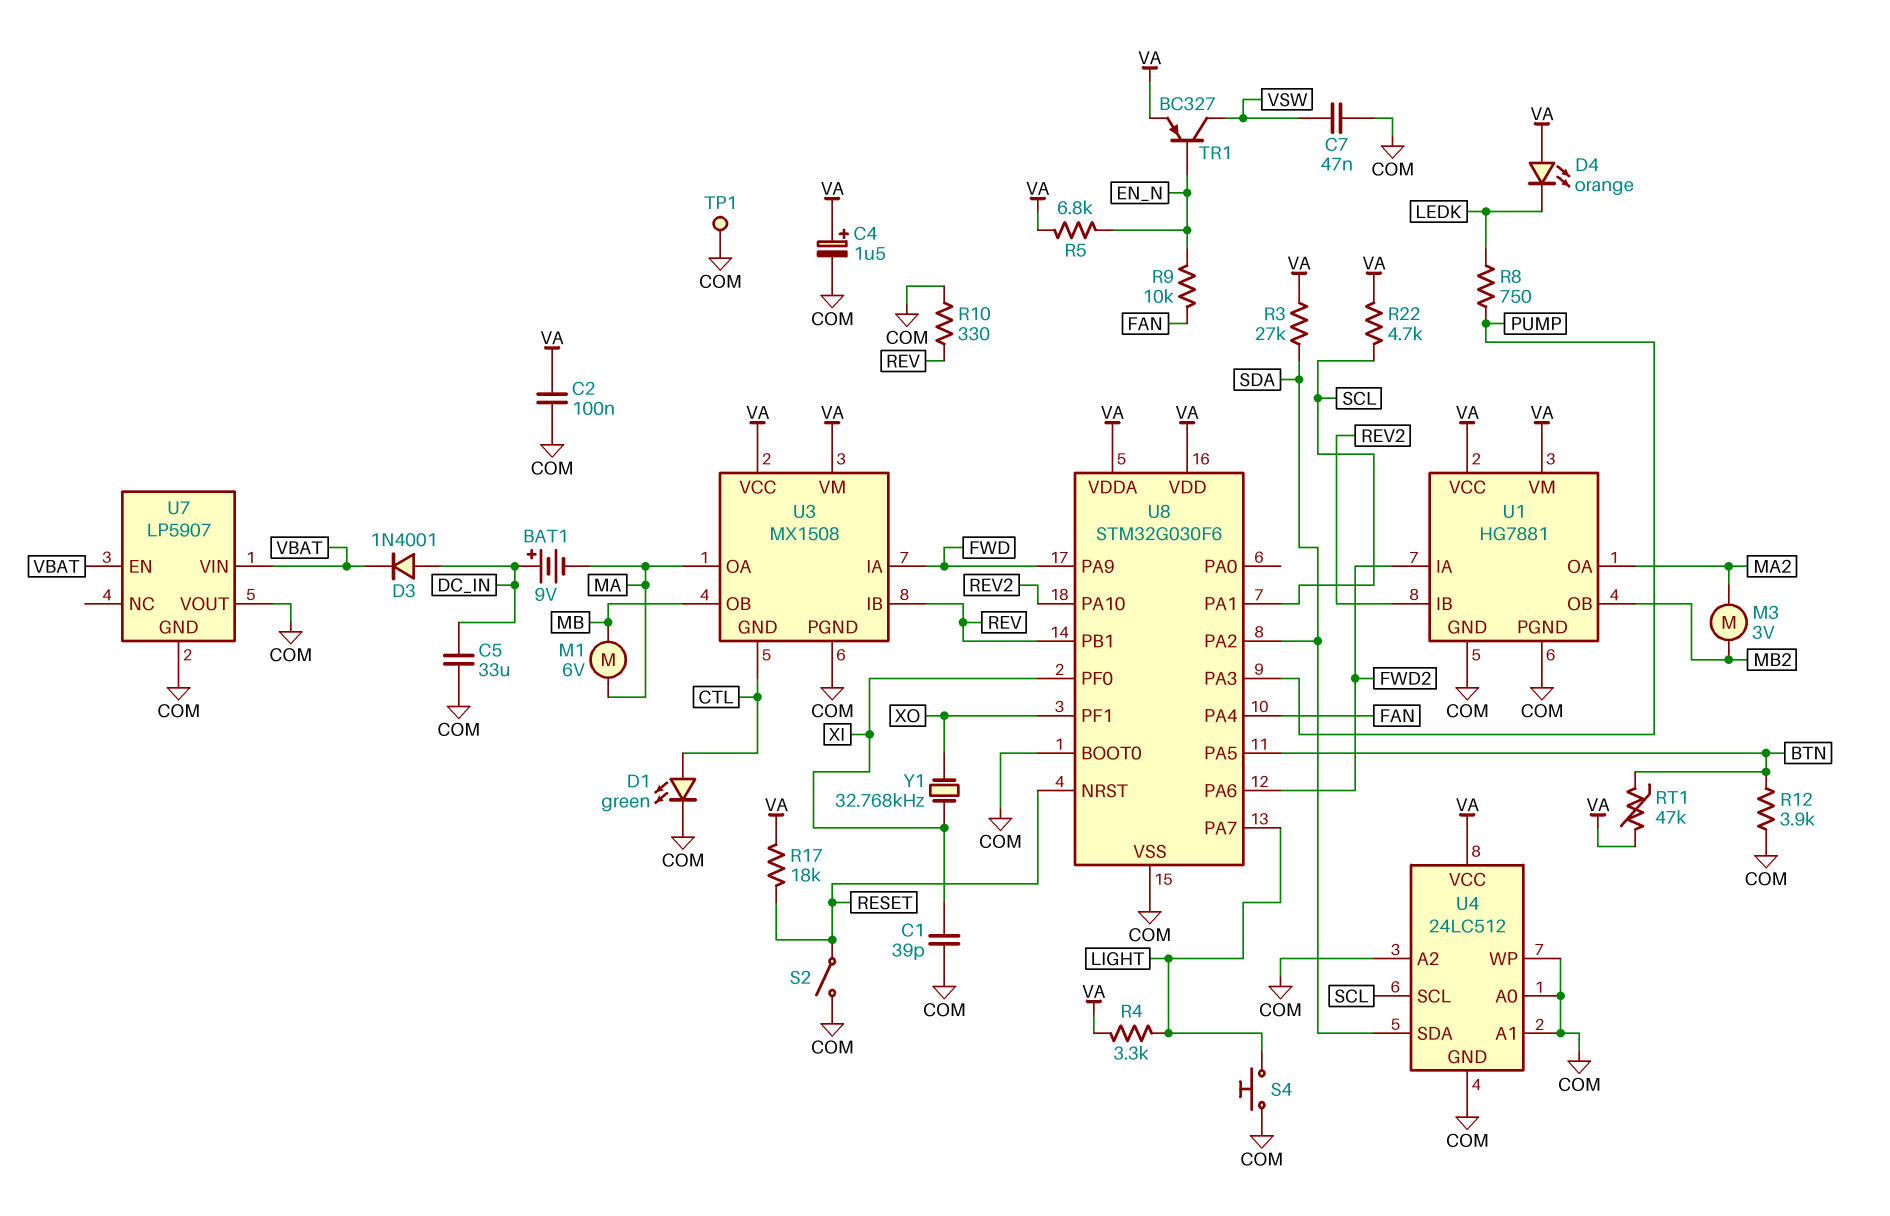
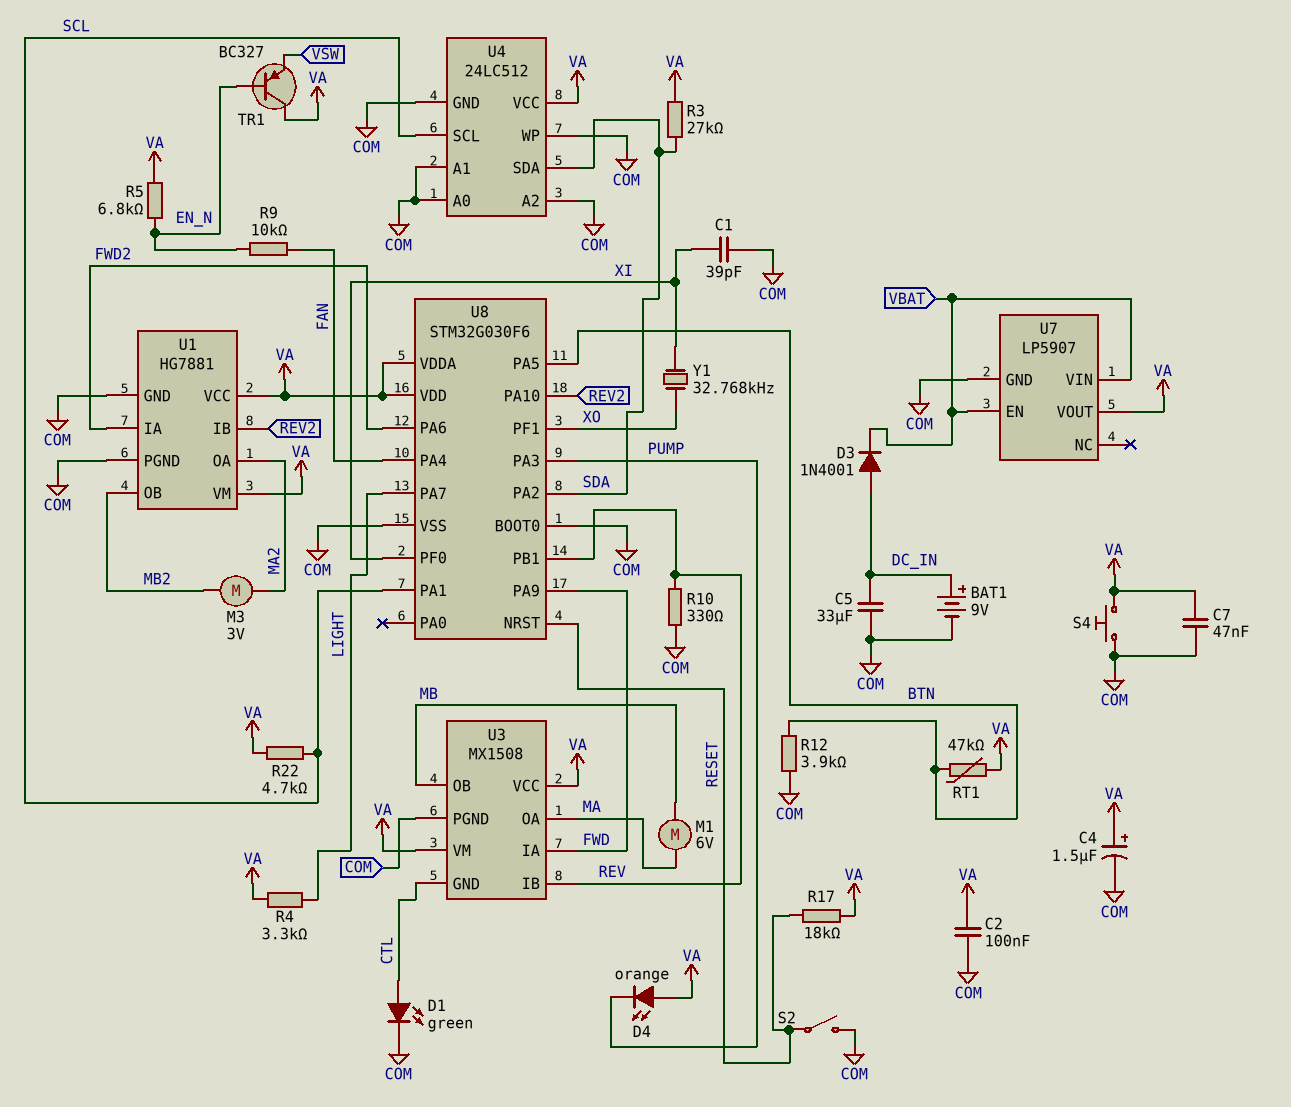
BAT1: 9V (plus DC_IN, minus MA) -> 9V (plus DC_IN, minus COM)
C7: 47nF (COM, VSW) -> 47nF (COM, VA)
D4: LED orange (A VA, K LEDK) -> LED orange (A VA, K PUMP)
R8: 750 (LEDK, PUMP) -> none
S4: button (COM, LIGHT) -> button (COM, VA)
TP1: test point (COM) -> none
TR1: PNP BC327 (B EN_N, C VSW, E VA) -> PNP BC327 (B EN_N, C VA, E VSW)
U7 pin VOUT: COM -> VA

